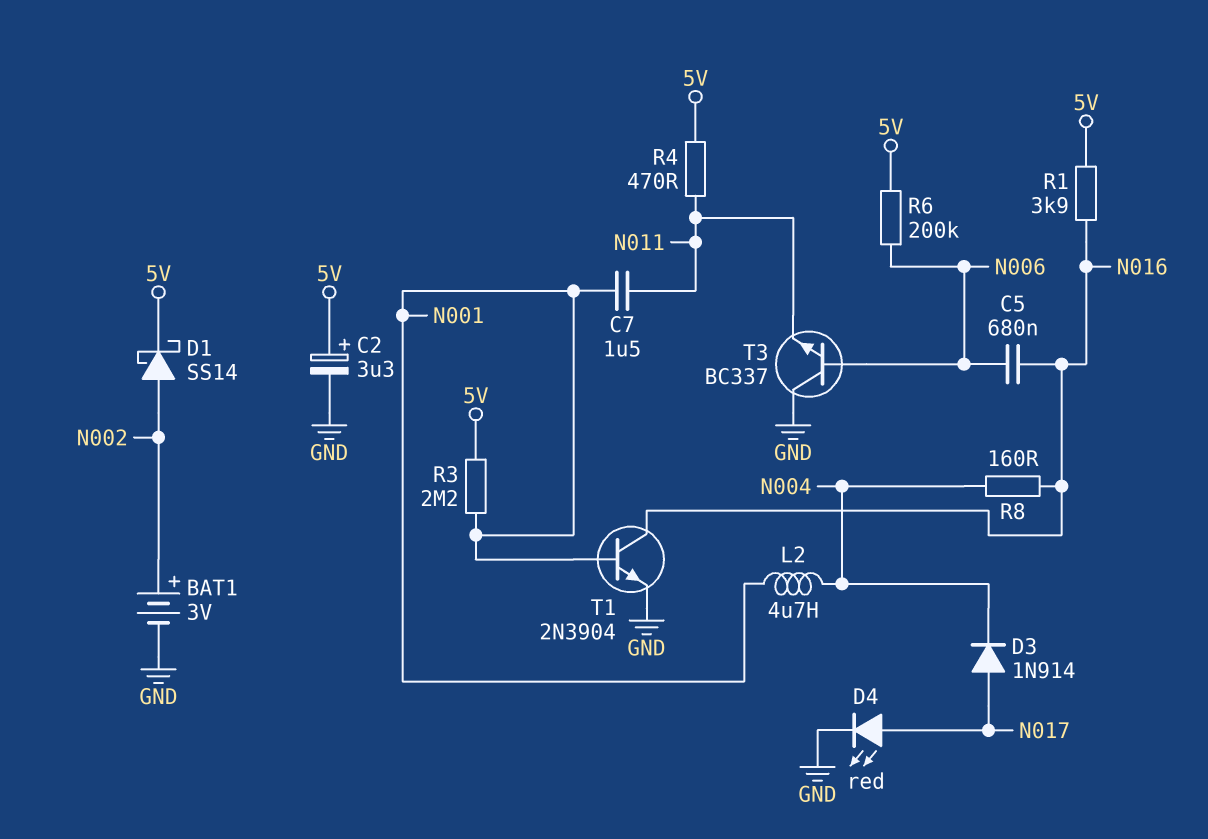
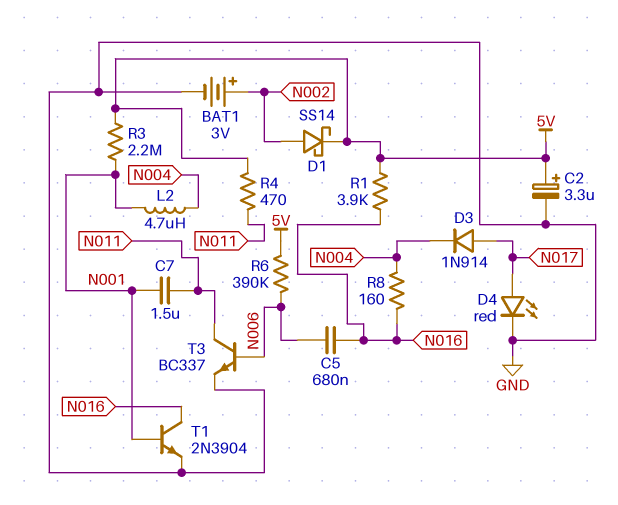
R6: 200k (5V, N006) -> 390k (5V, N006)
T3: NPN BC337 (B N006, C GND, E N011) -> NPN BC337 (B N006, C N011, E GND)

